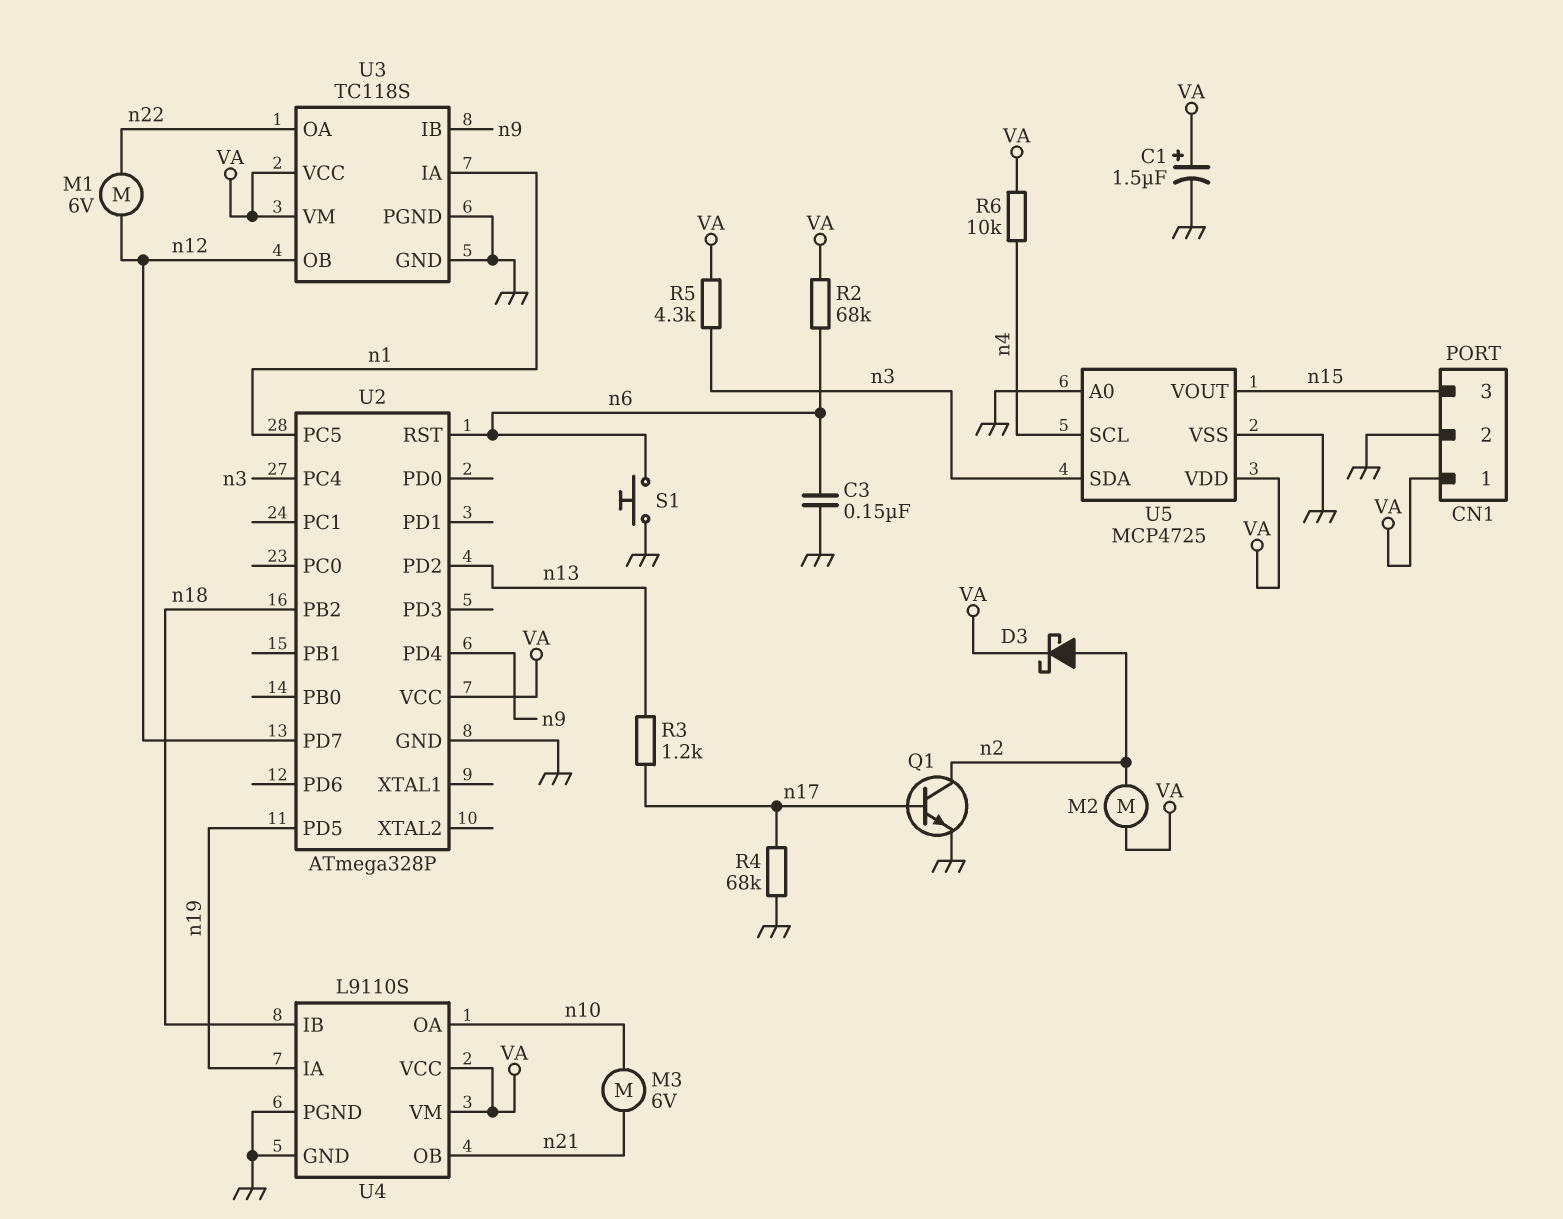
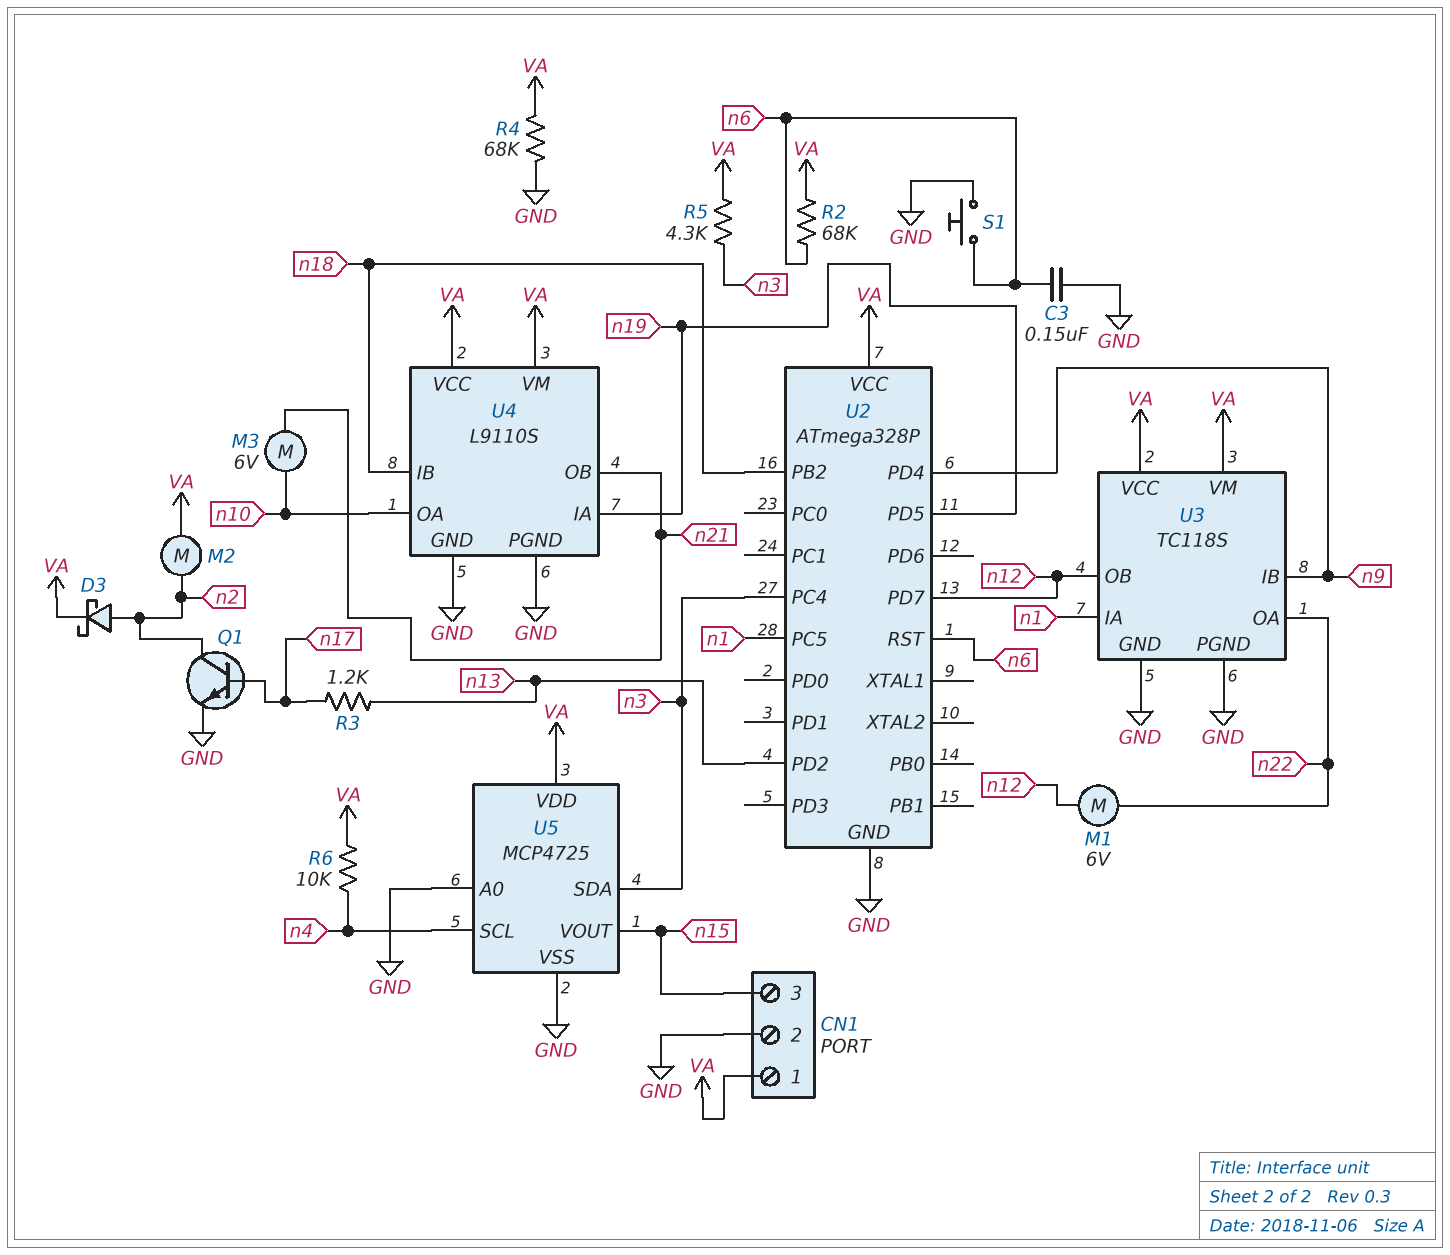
C1: 1.5uF (plus VA, minus GND) -> none
R4: 68k (GND, n17) -> 68k (GND, VA)

